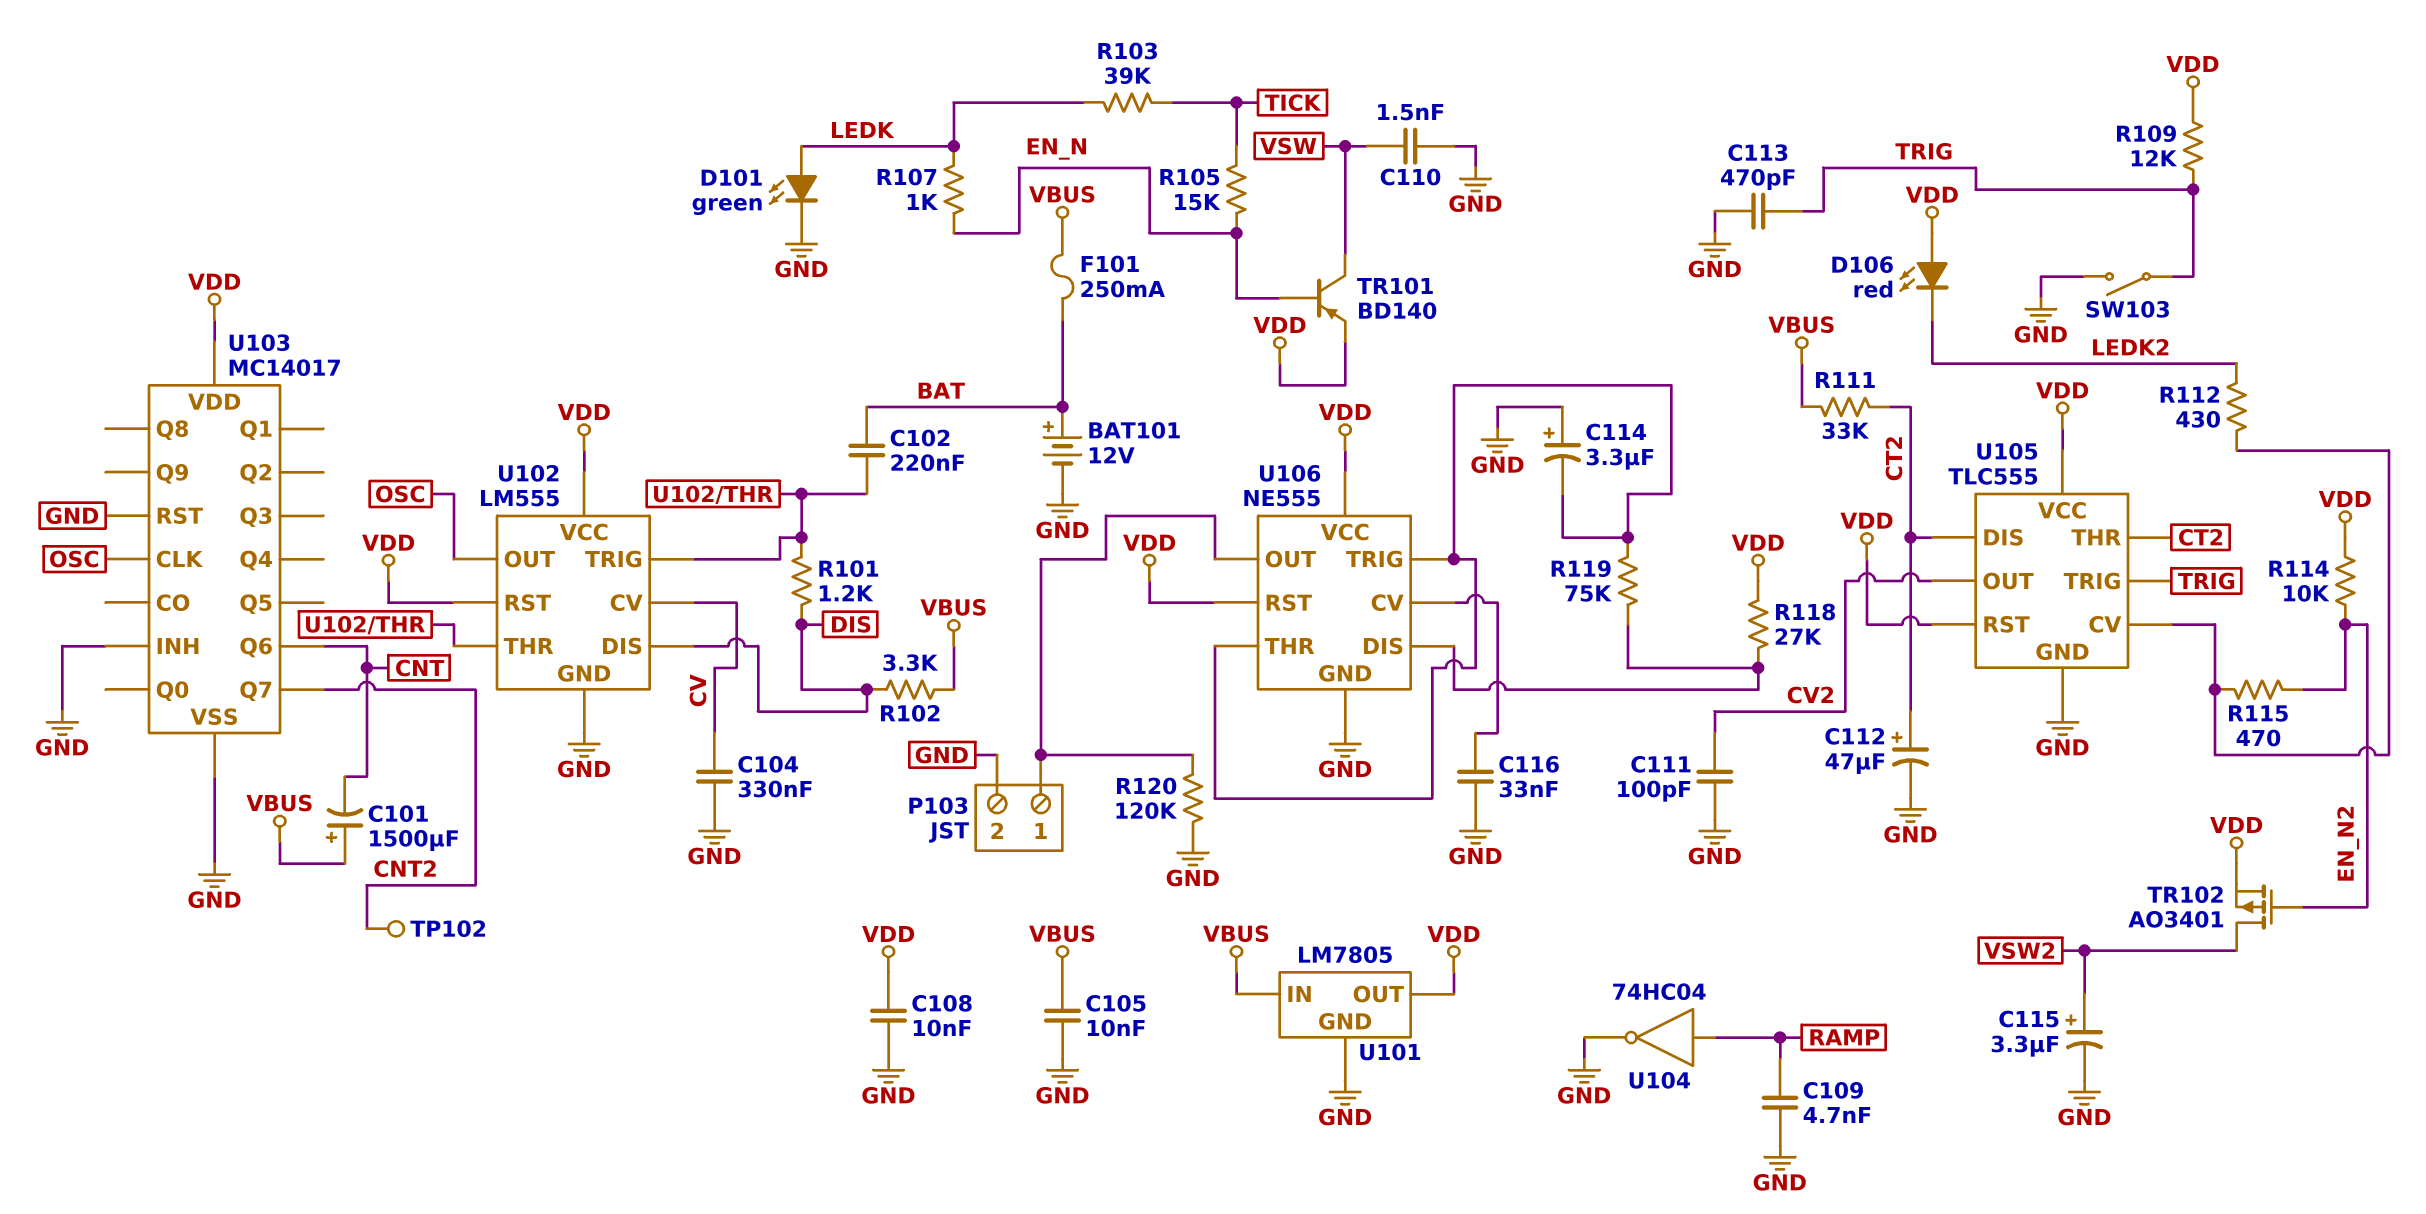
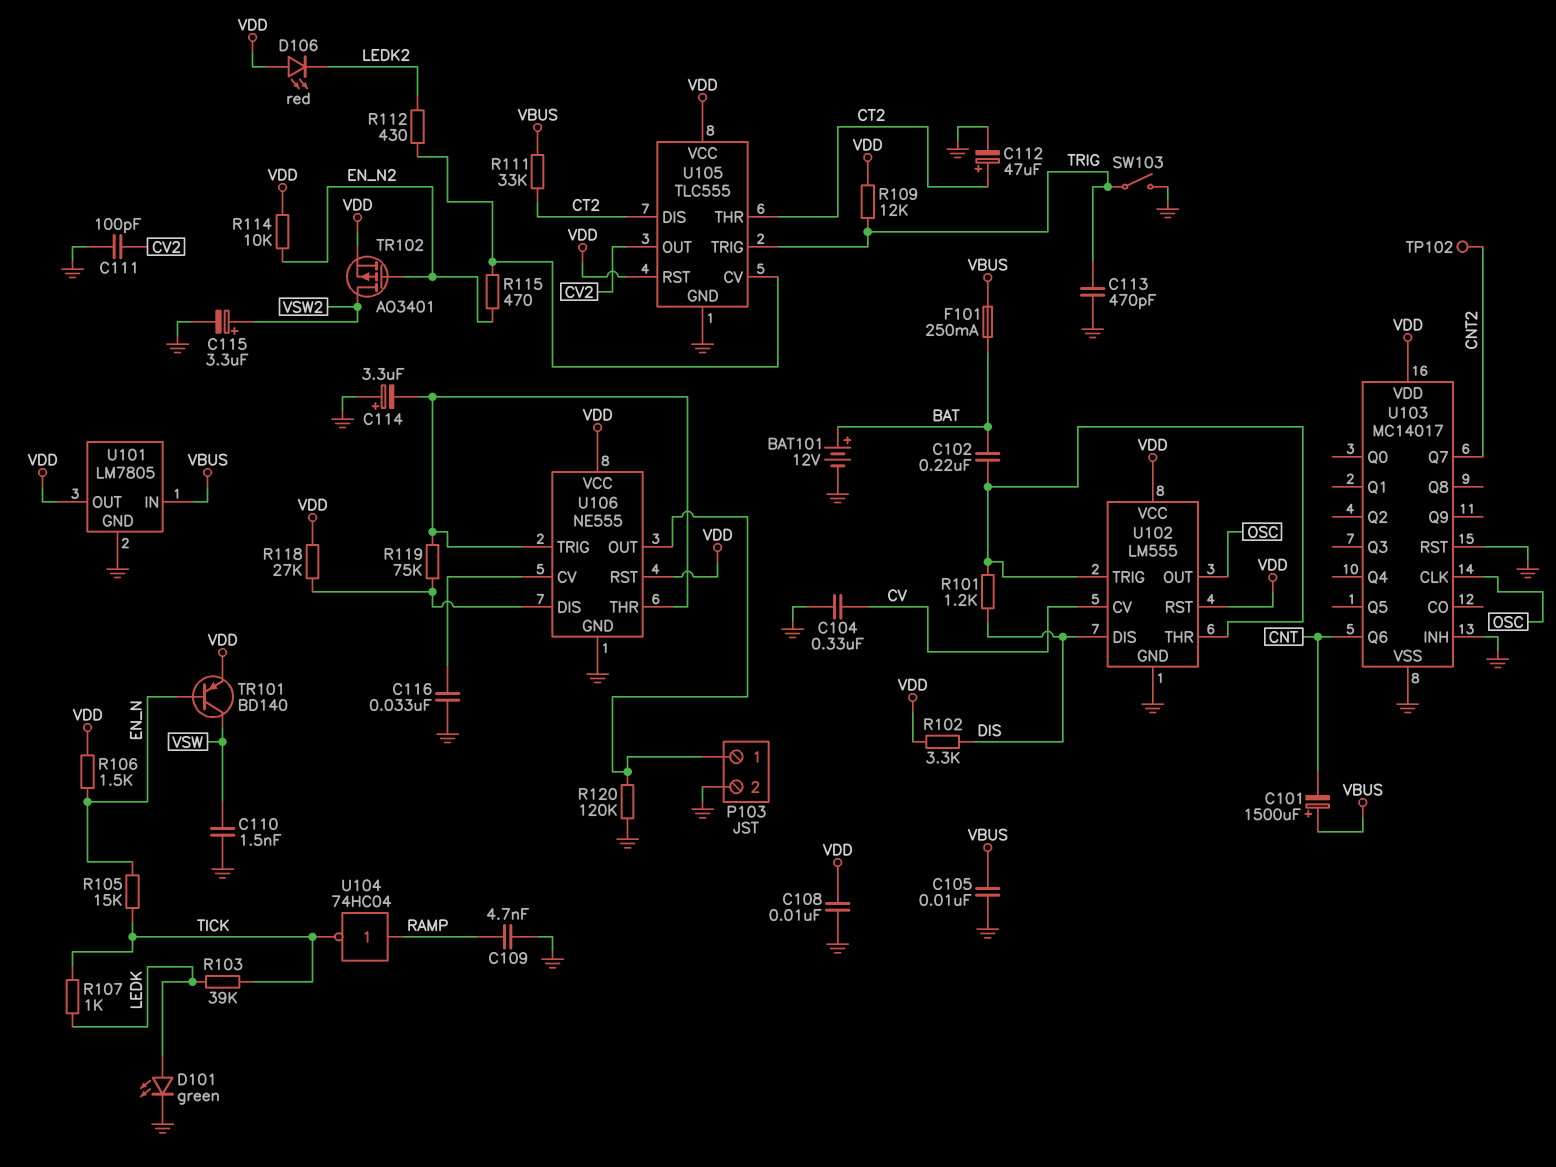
R102: 3.3k (DIS, VBUS) -> 3.3k (DIS, VDD)
R106: none -> 1.5k (EN_N, VDD)
R107: 1k (EN_N, LEDK) -> 1k (LEDK, TICK)
U104: NOT 74HC04 (in RAMP, out GND) -> NOT 74HC04 (in RAMP, out TICK)

